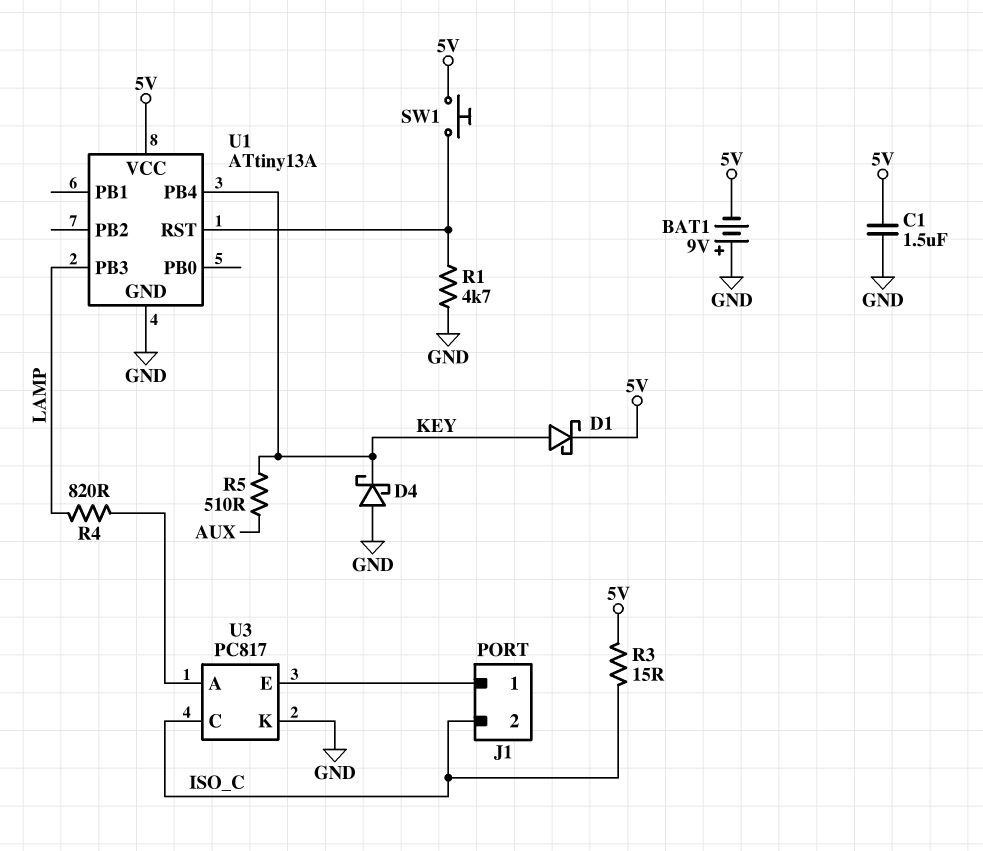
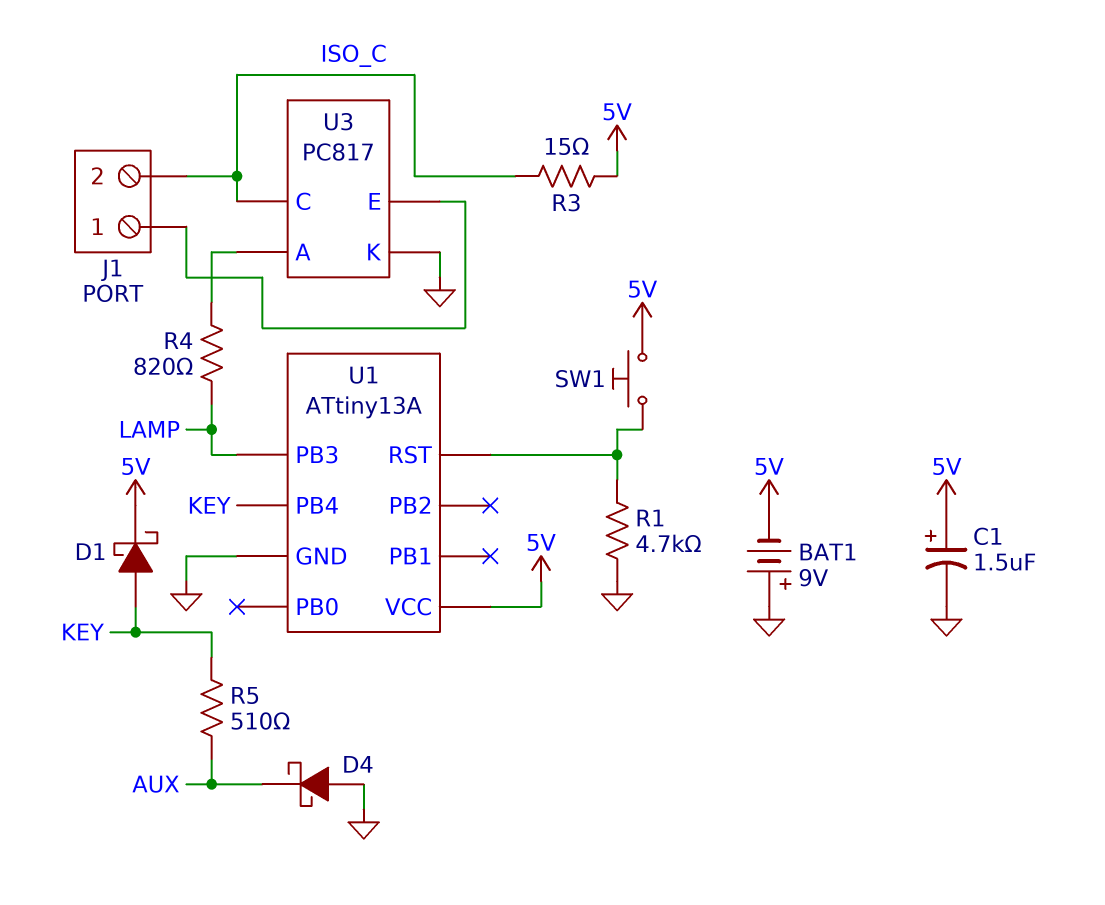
C1: 1.5uF (5V, GND) -> 1.5uF (plus 5V, minus GND)
D4: schottky (A GND, K KEY) -> schottky (A GND, K AUX)

